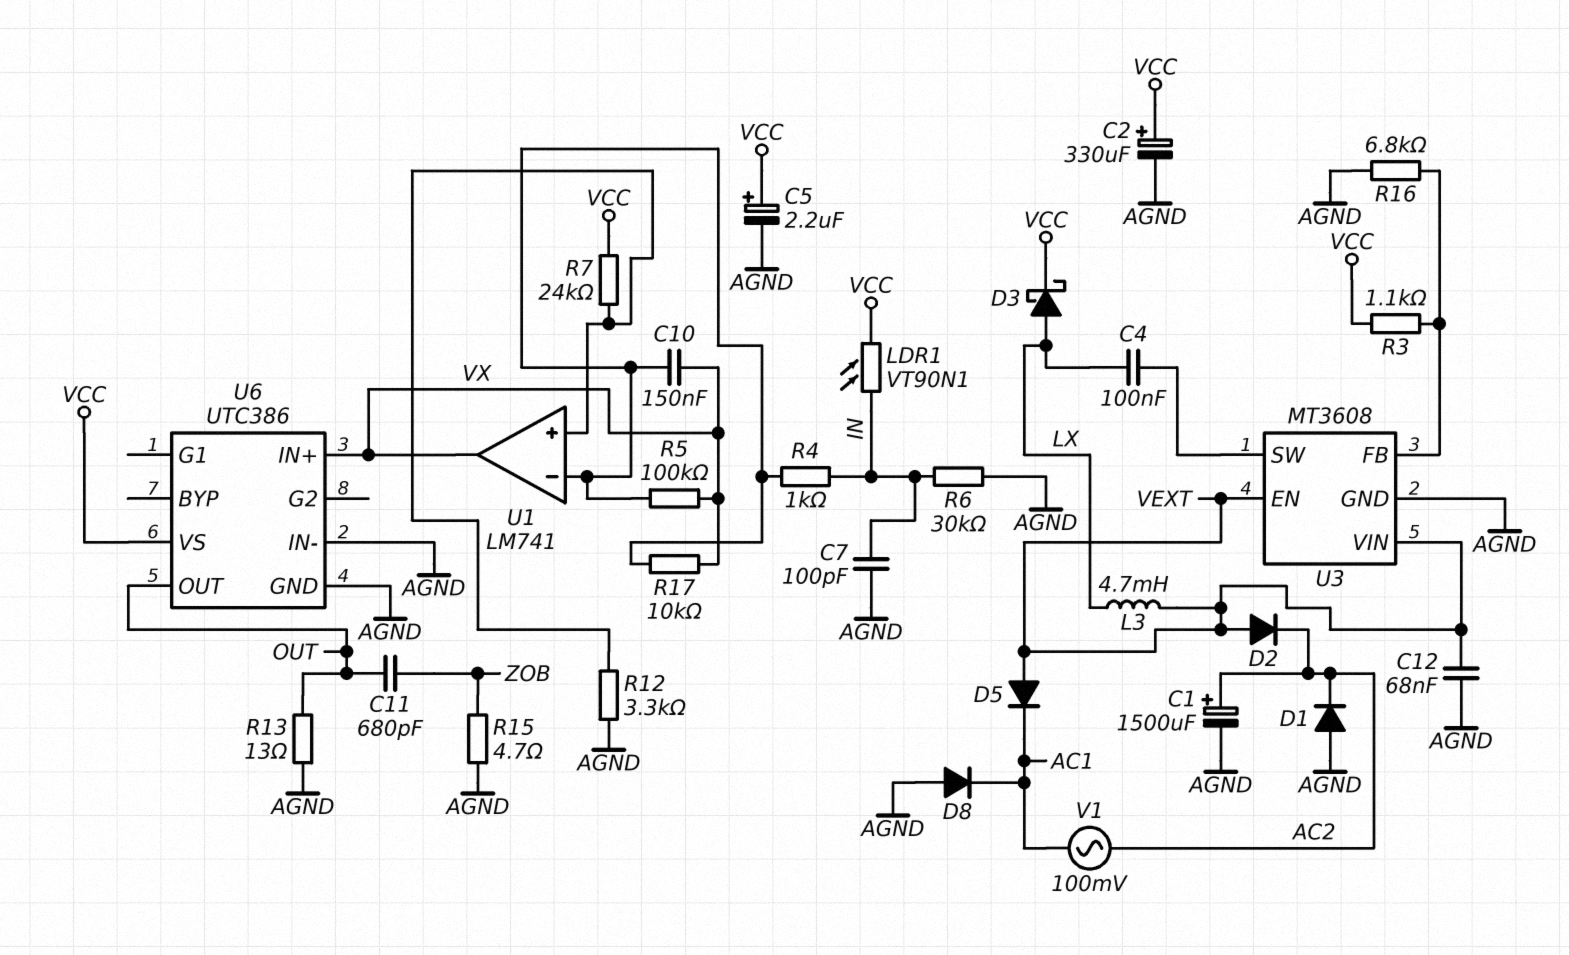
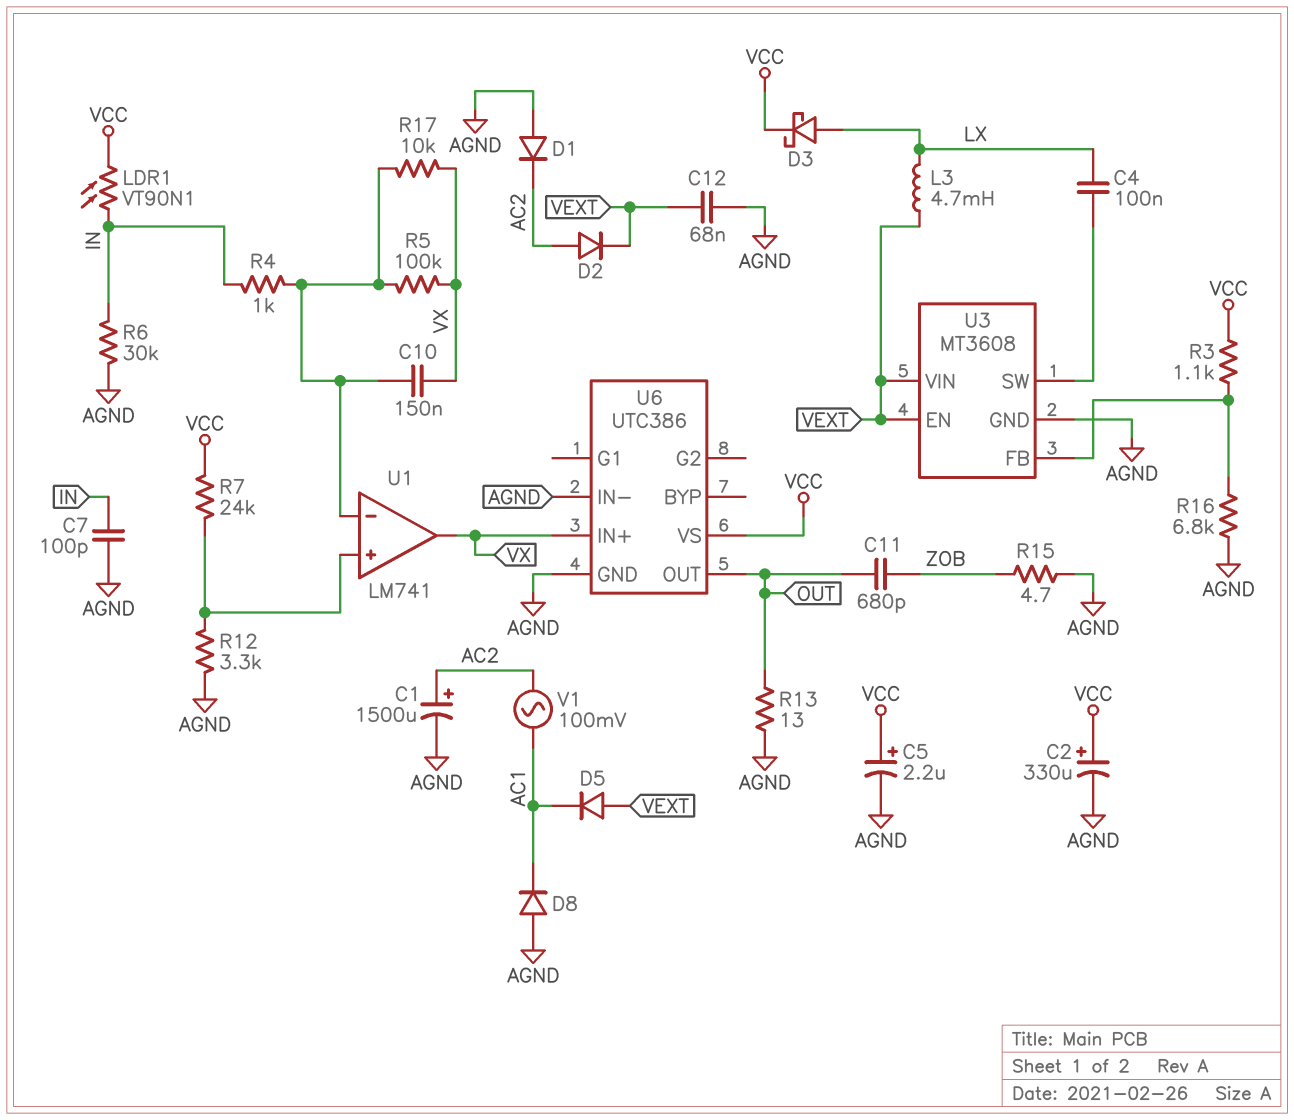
D2: diode (A VEXT, K AC2) -> diode (A AC2, K VEXT)

